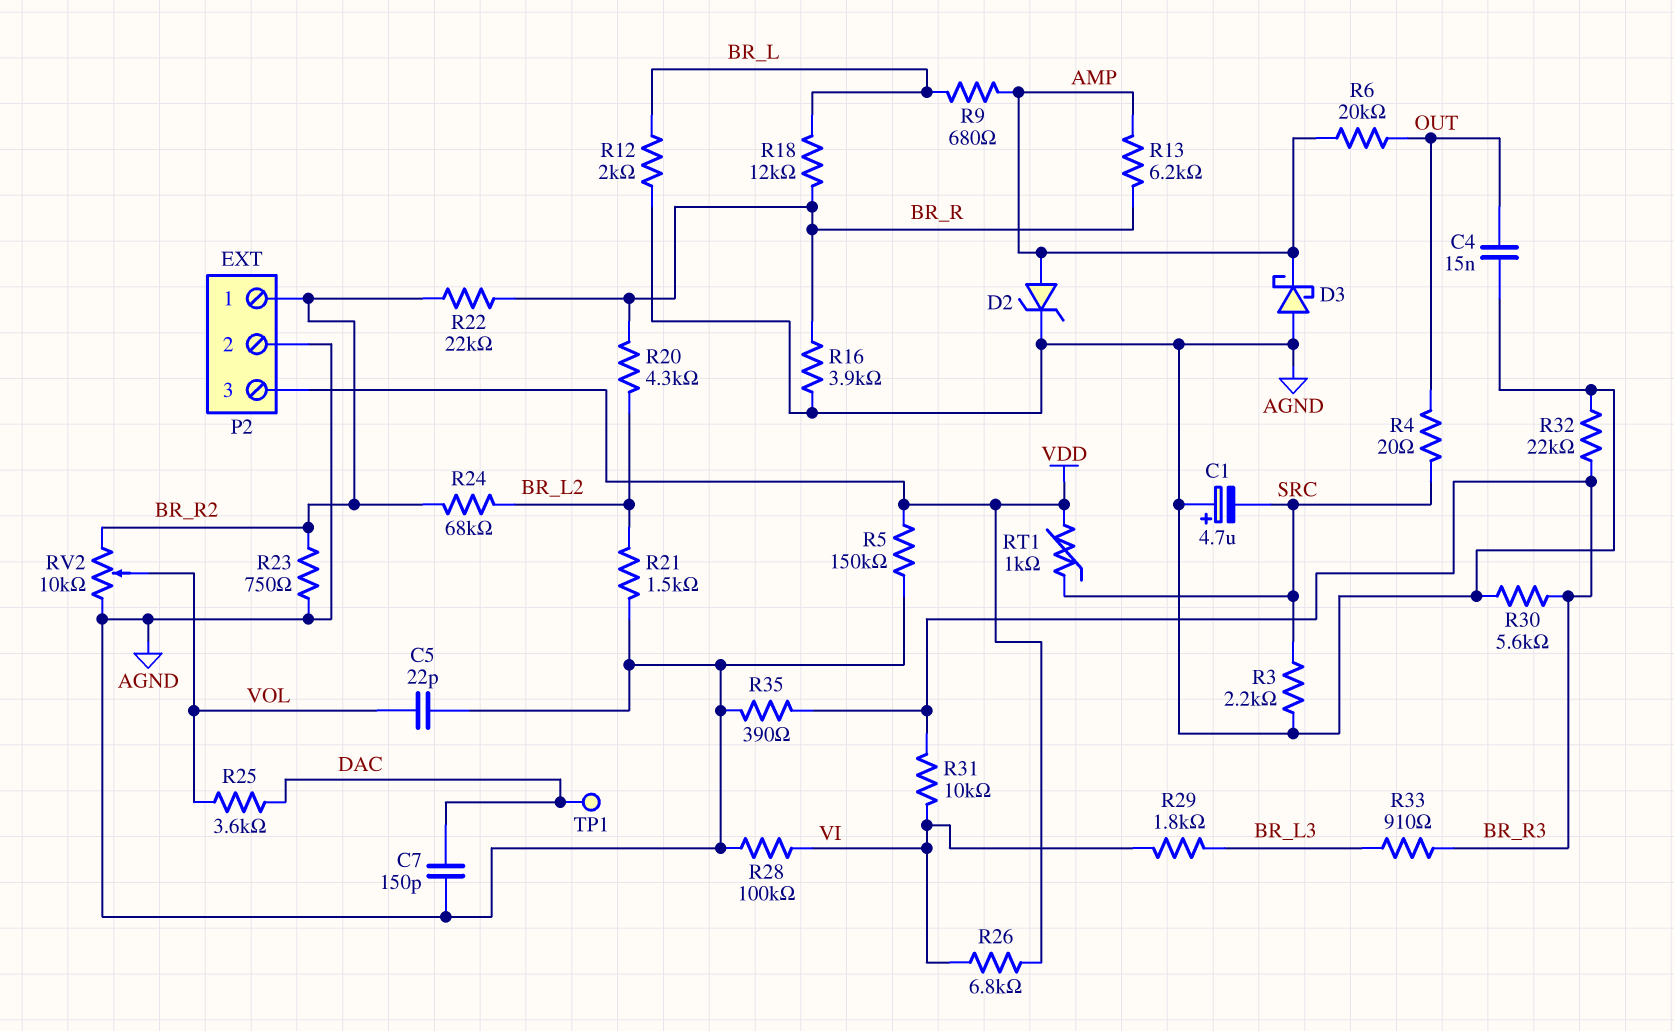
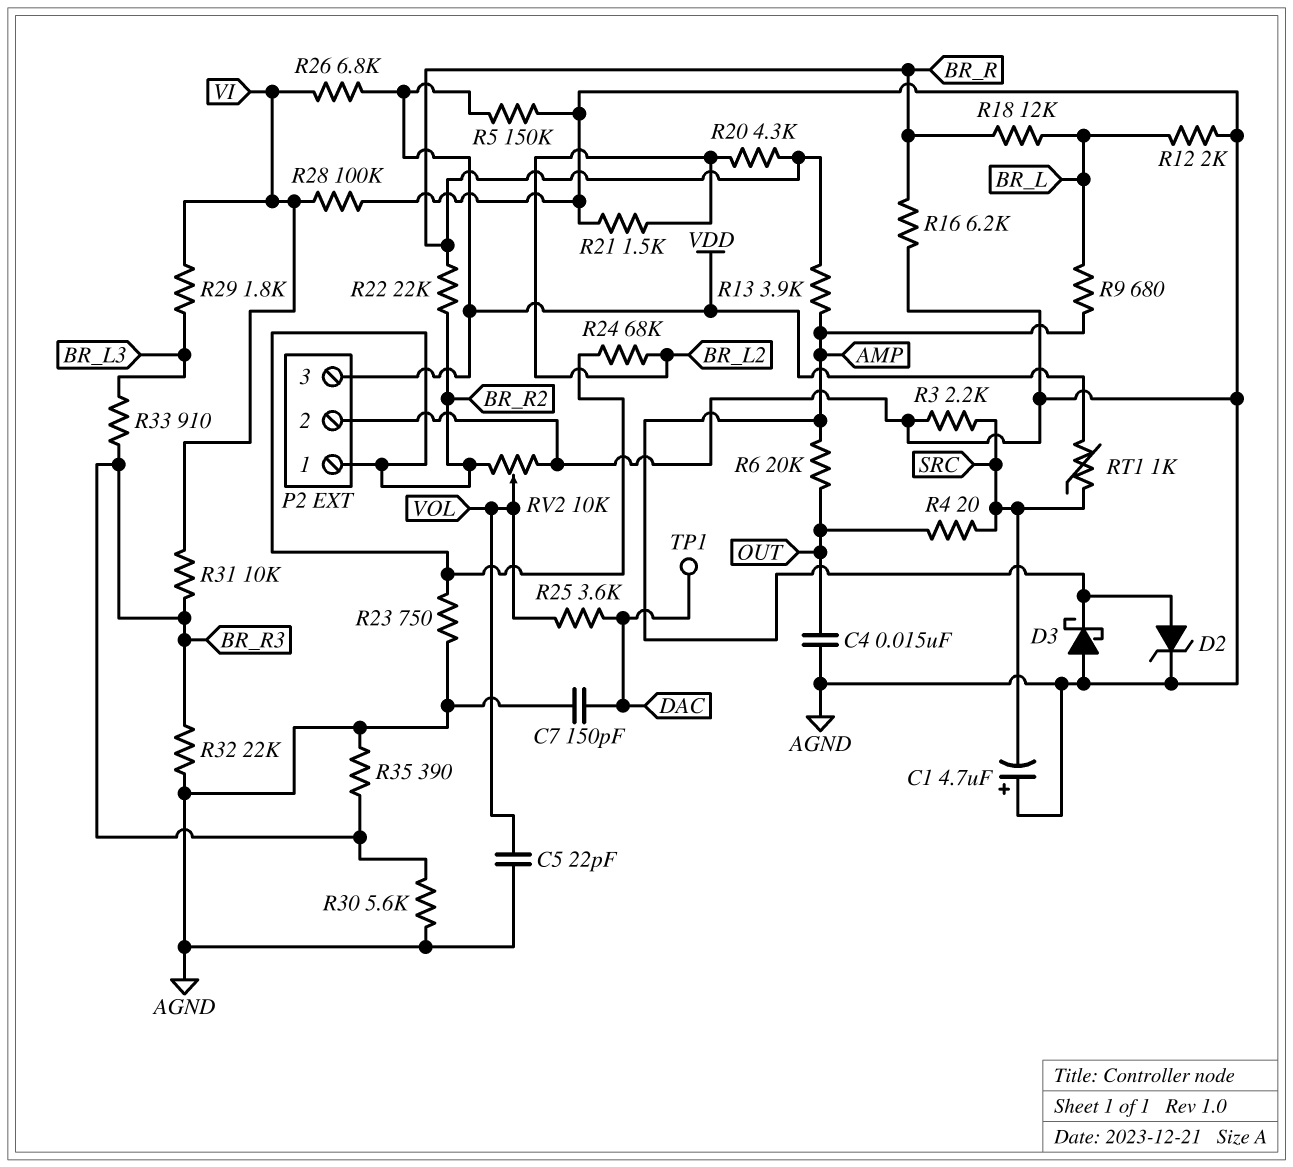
R13: 6.2k (AMP, BR_R) -> 3.9k (AMP, BR_R)
R16: 3.9k (AGND, BR_R) -> 6.2k (AGND, BR_R)

